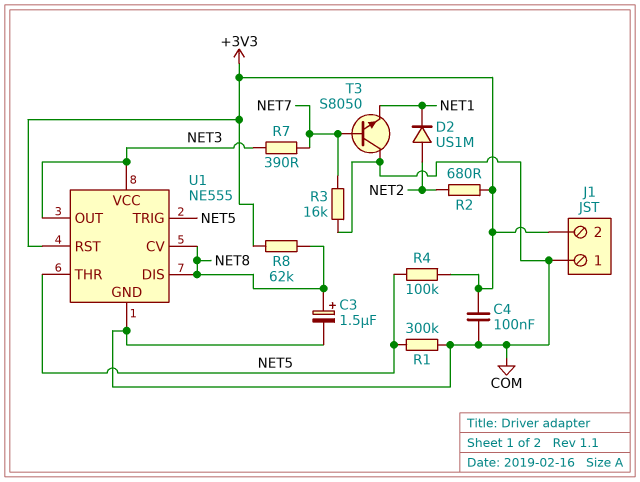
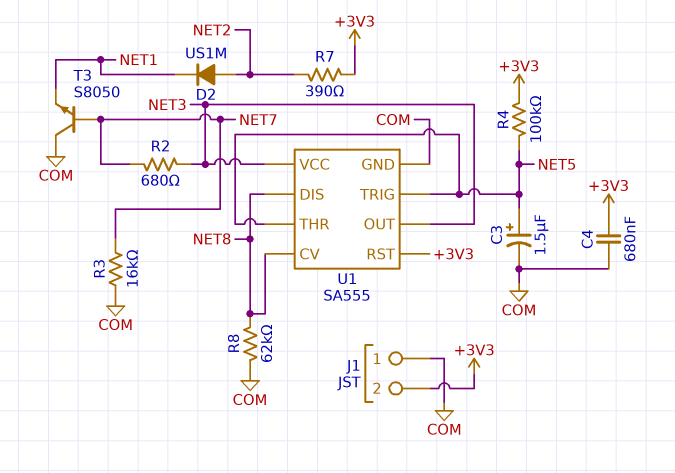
C3: 1.5uF (plus NET8, minus COM) -> 1.5uF (plus NET5, minus COM)
C4: 100nF (+3V3, COM) -> 680nF (+3V3, COM)
R1: 300k (COM, NET5) -> none
R2: 680 (+3V3, NET2) -> 680 (NET3, NET7)
R7: 390 (NET3, NET7) -> 390 (+3V3, NET2)
R8: 62k (+3V3, NET8) -> 62k (COM, NET8)
U1: NE555 -> SA555

